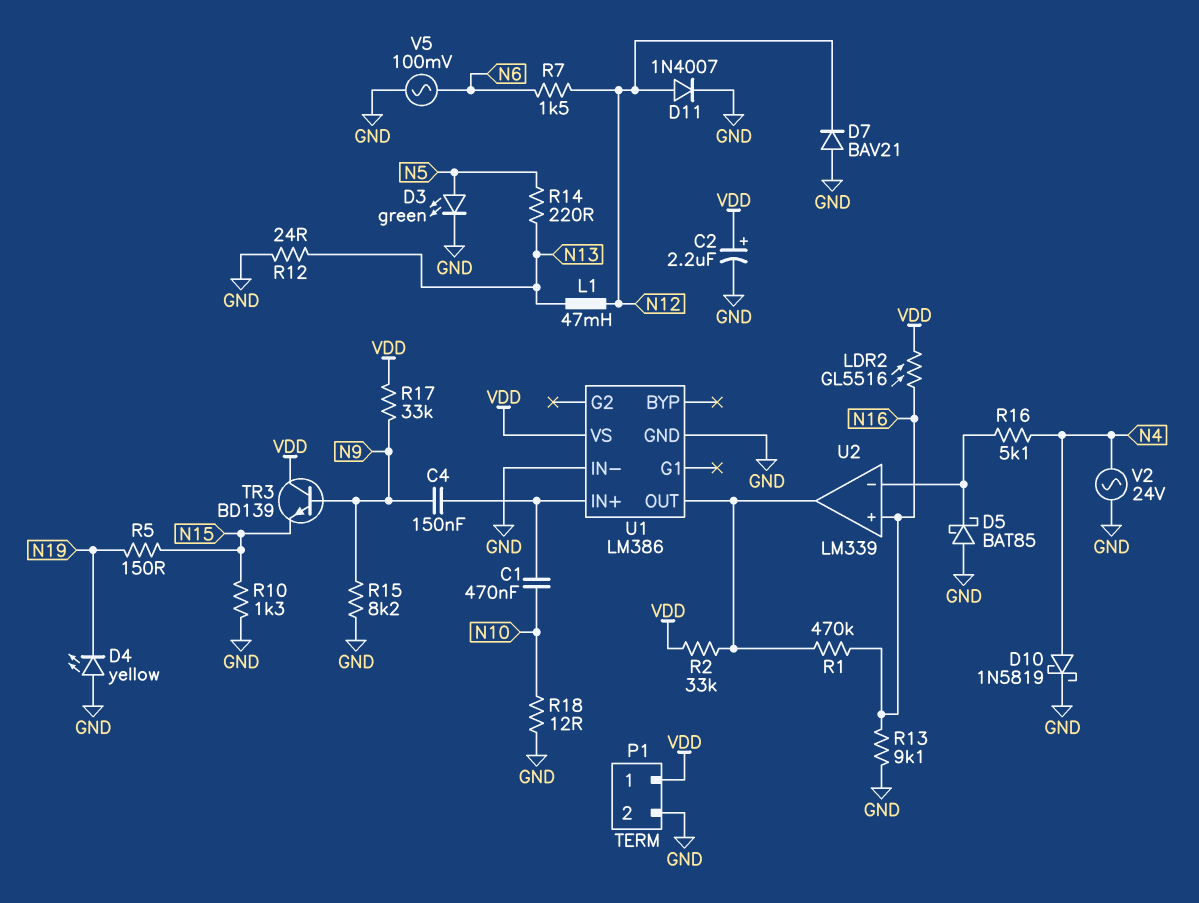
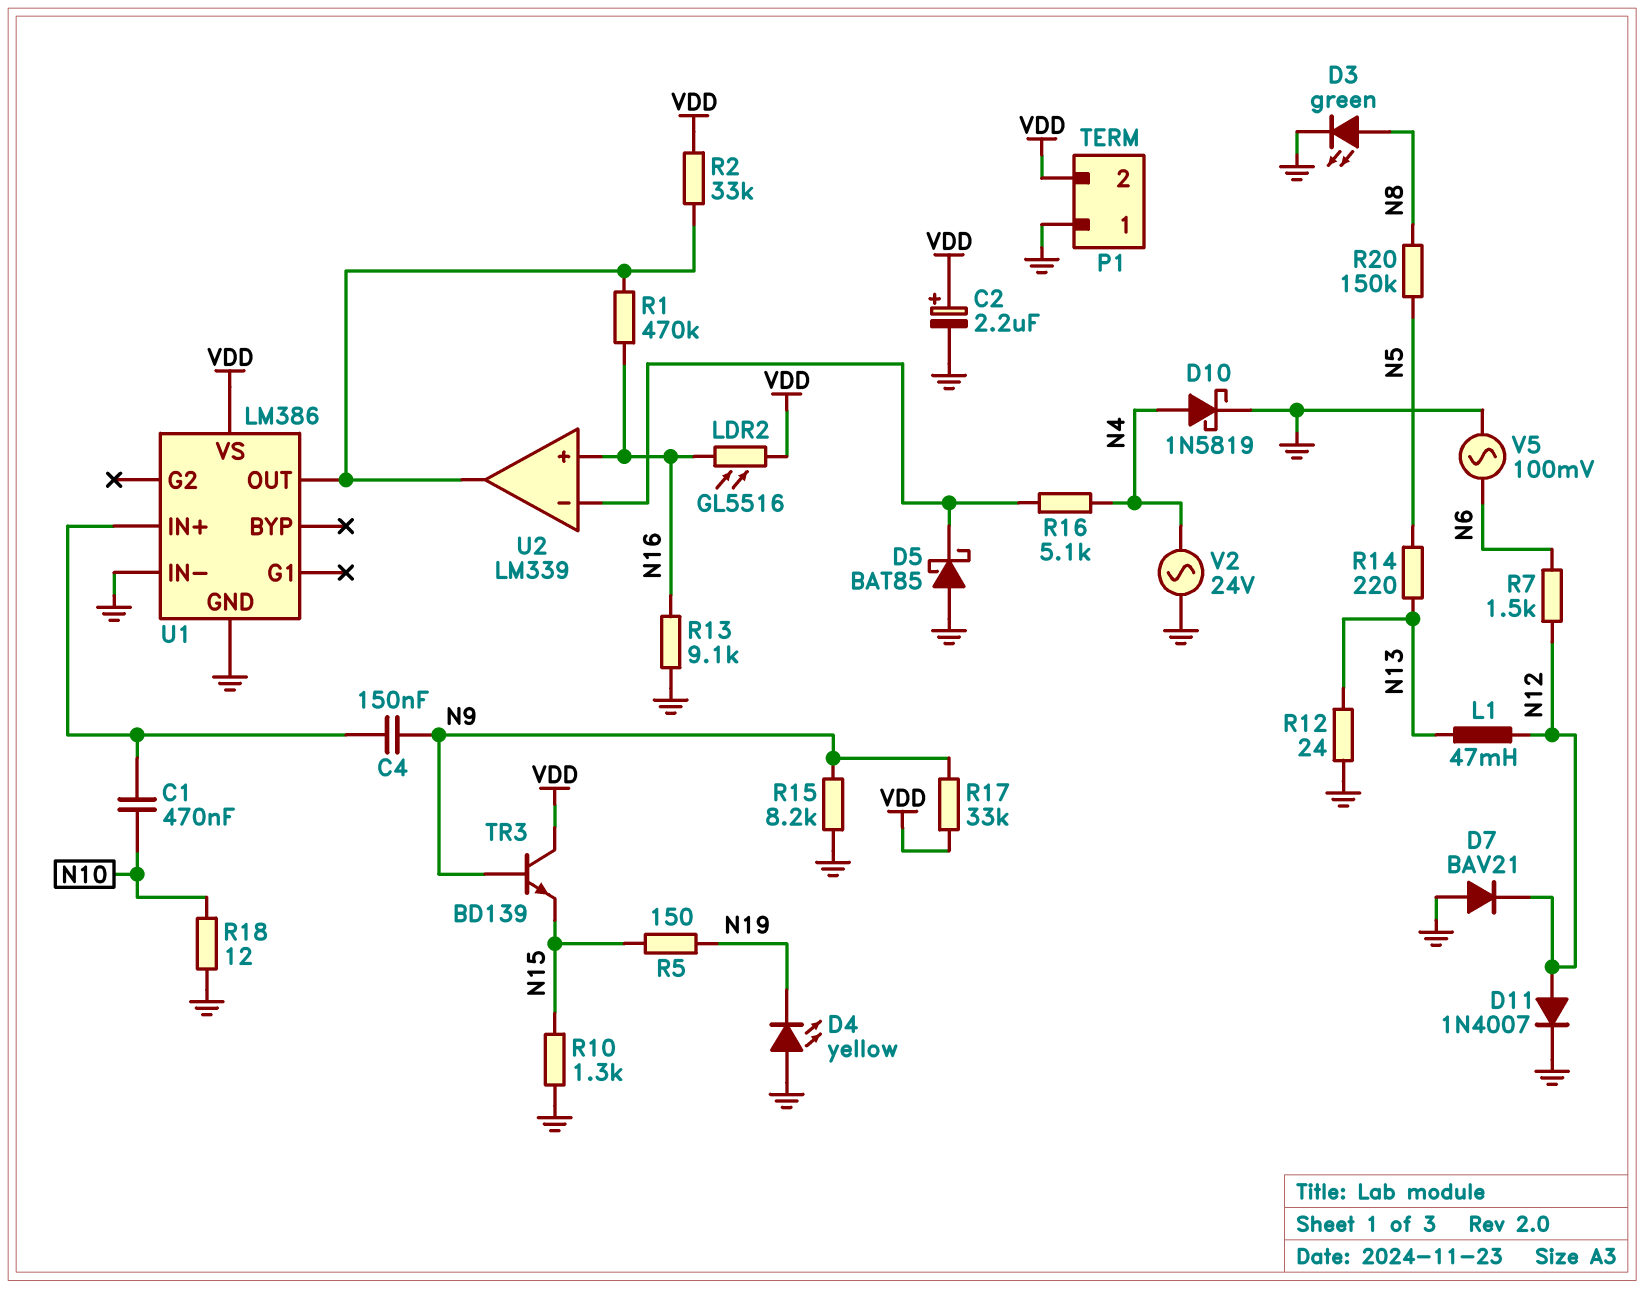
D3: LED green (A N5, K GND) -> LED green (A N8, K GND)
P1 pin 1: VDD -> GND
P1 pin 2: GND -> VDD
R20: none -> 150k (N5, N8)

